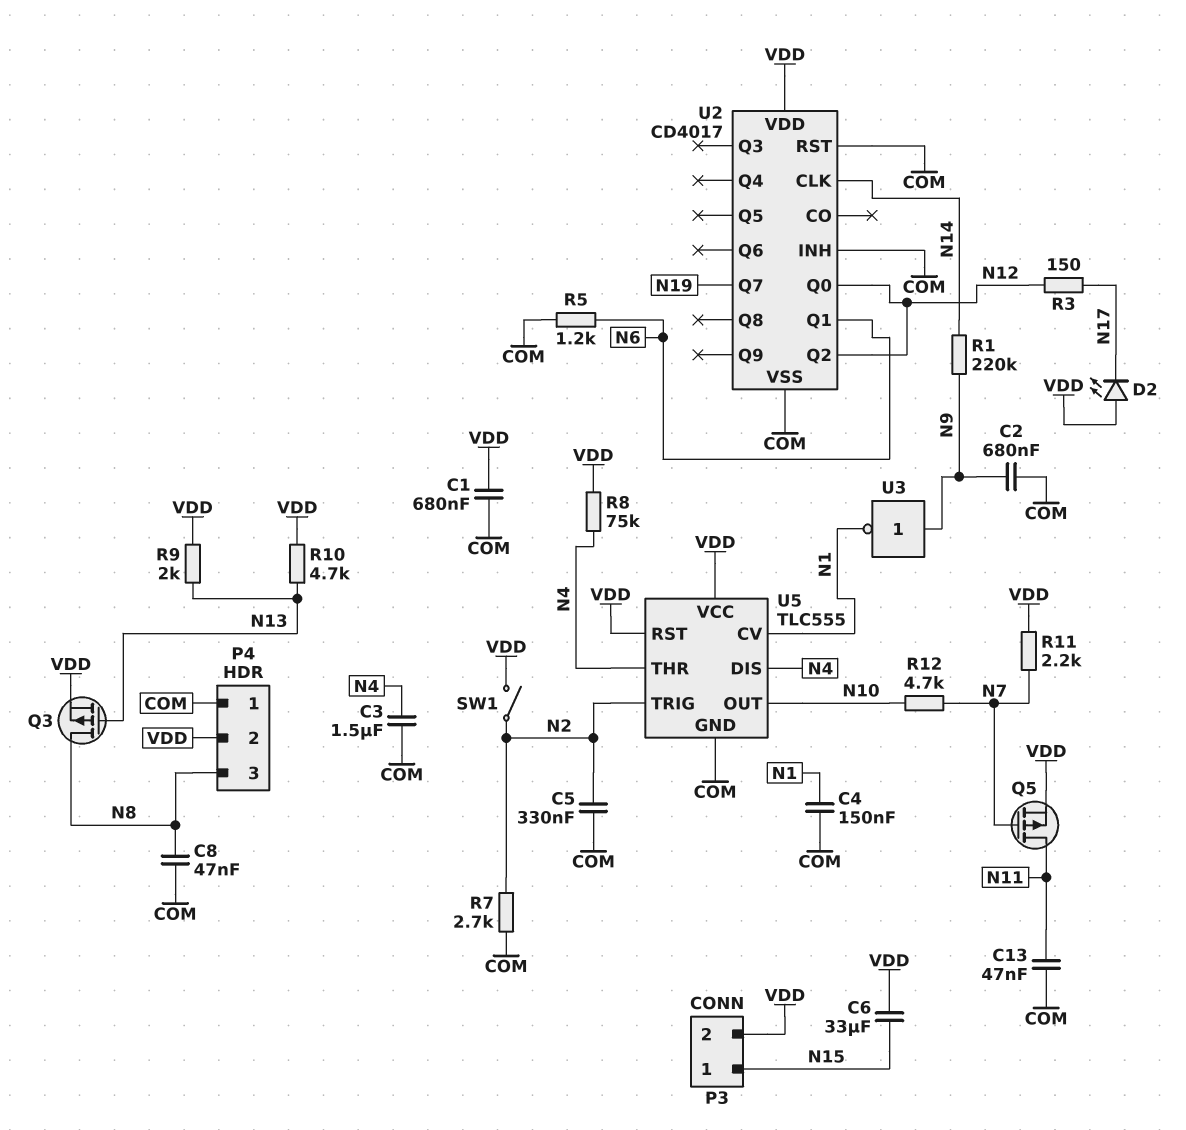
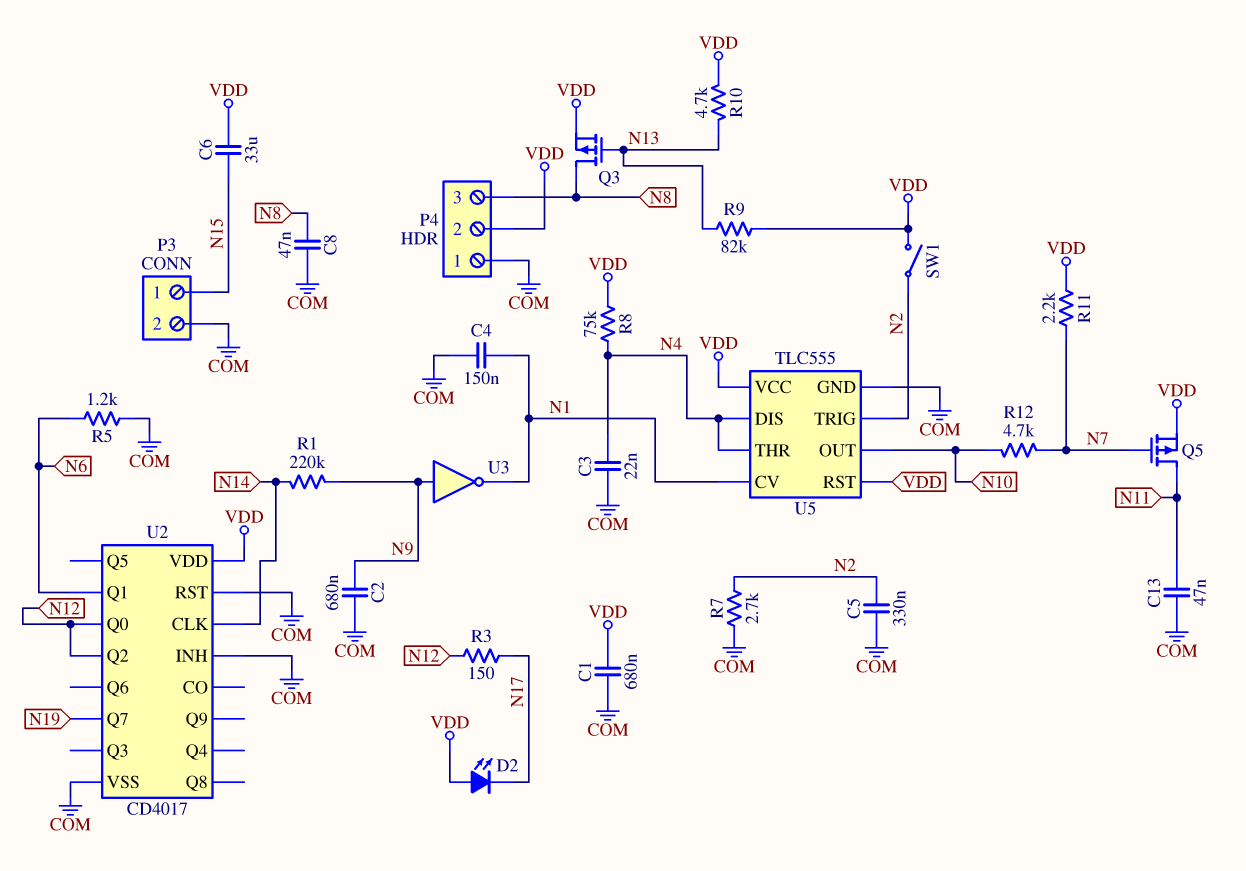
C3: 1.5uF (COM, N4) -> 22nF (COM, N4)
P3 pin 2: VDD -> COM
R9: 2k (N13, VDD) -> 82k (N13, VDD)

